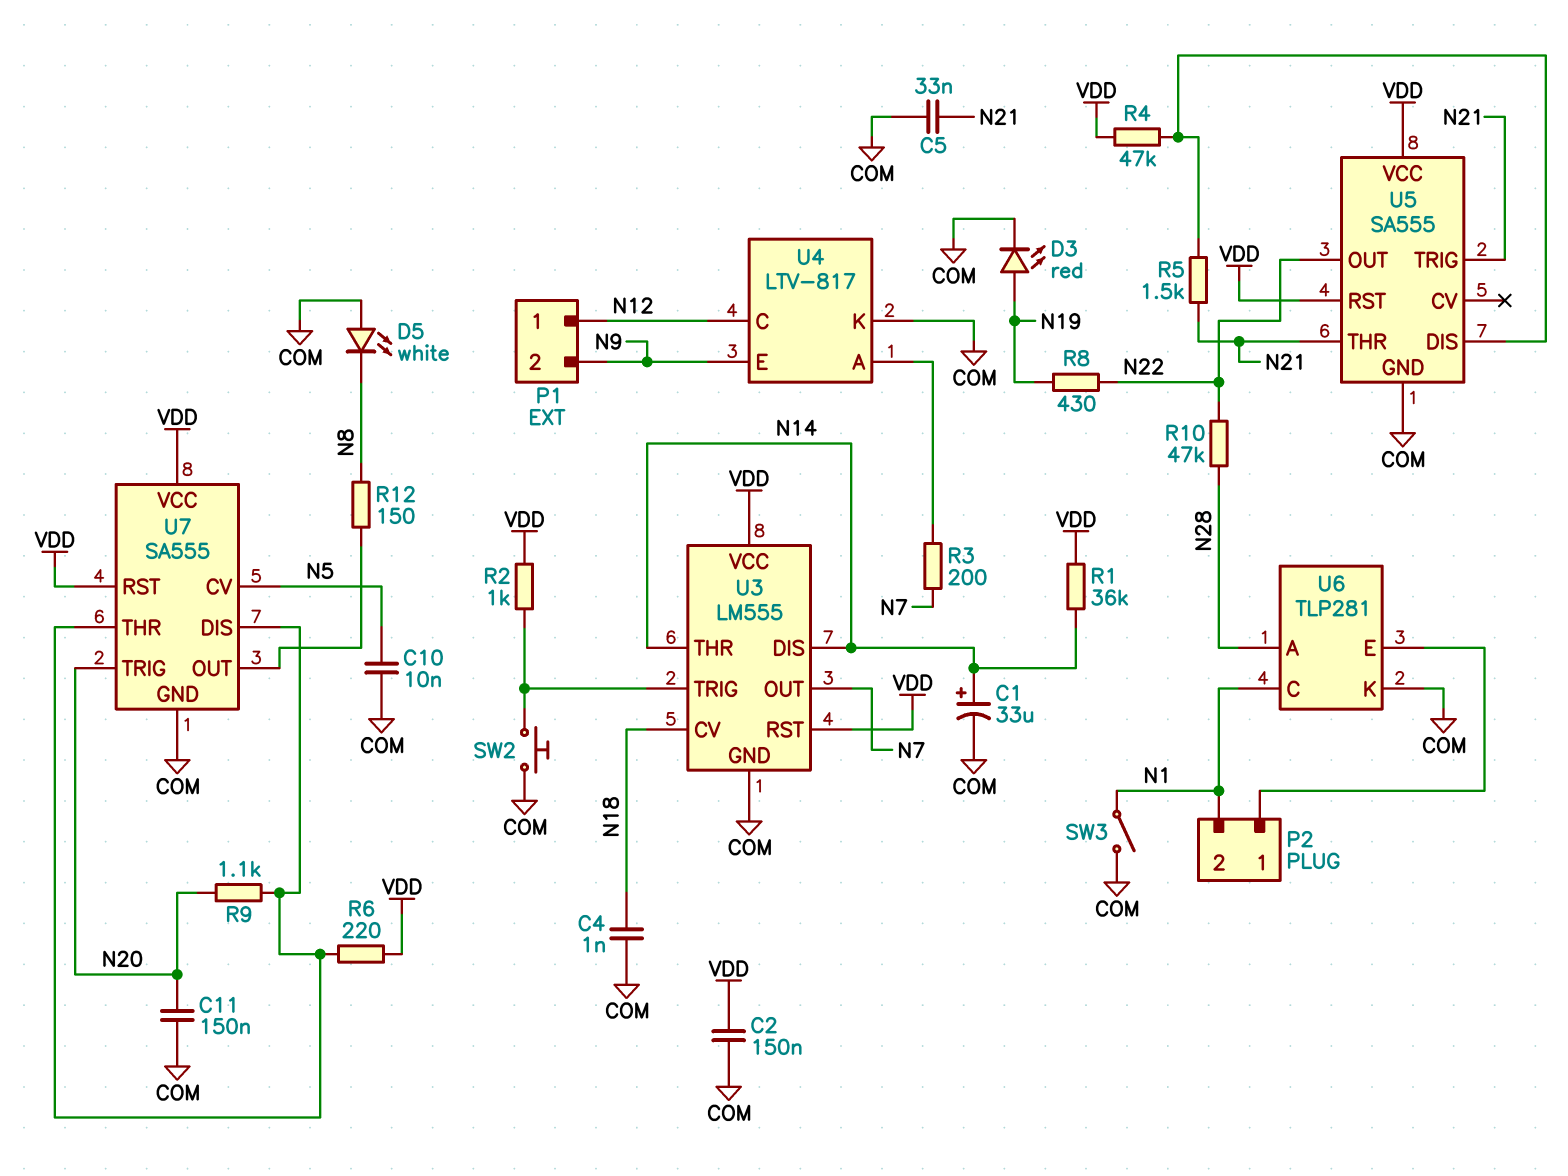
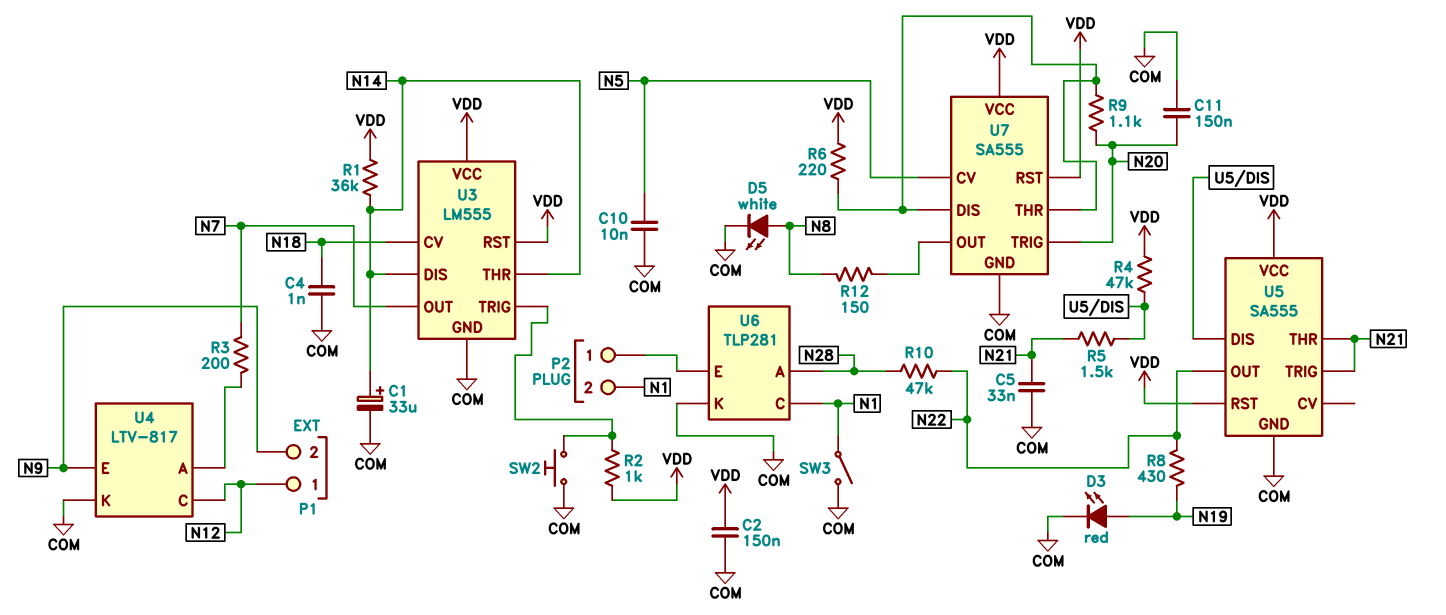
D5: LED white (A COM, K N8) -> LED white (A N8, K COM)

